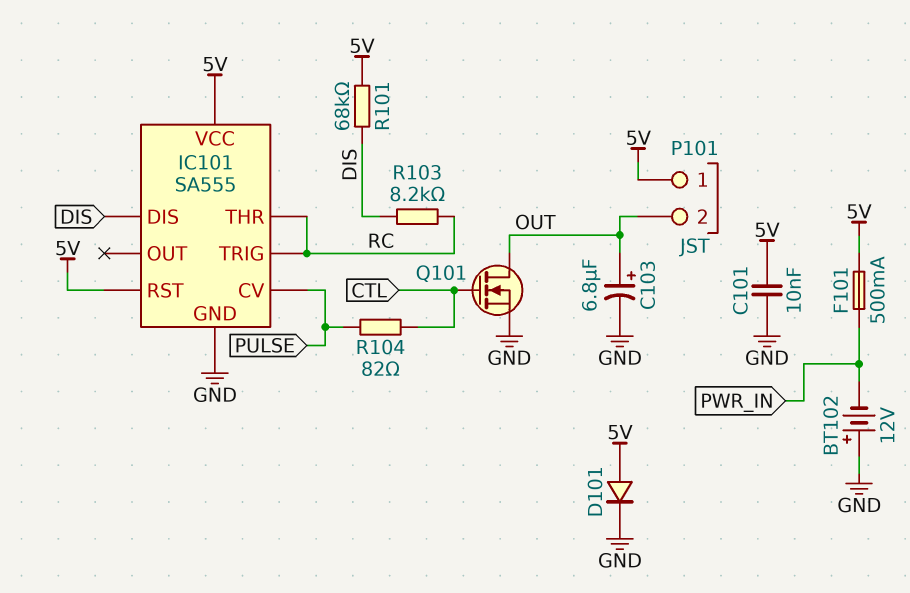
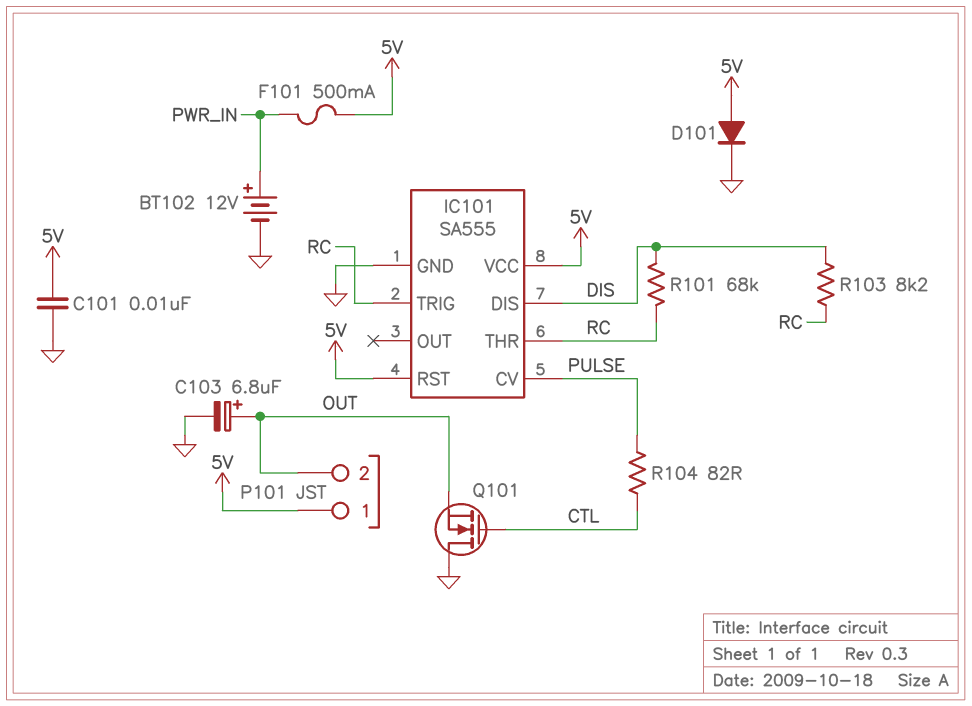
BT102: 12V (plus GND, minus PWR_IN) -> 12V (plus PWR_IN, minus GND)
Q101: NMOS (G CTL, D OUT, S GND) -> NMOS (G CTL, D GND, S OUT)
R101: 68k (5V, DIS) -> 68k (DIS, RC)

